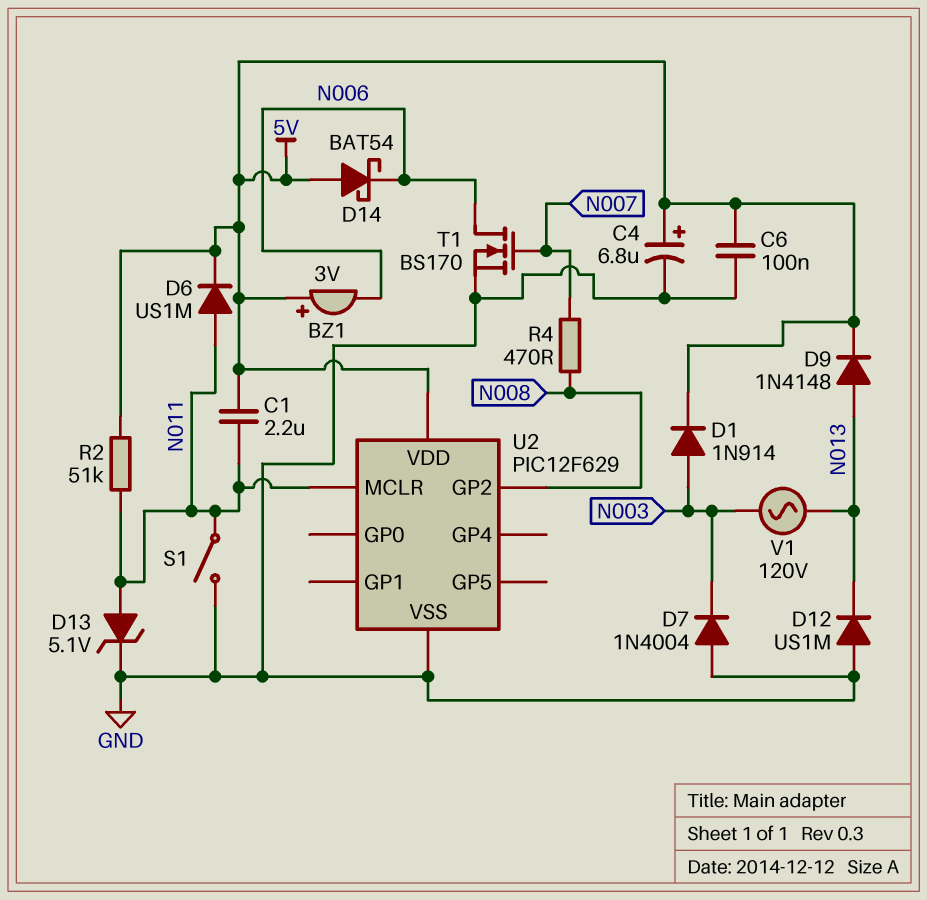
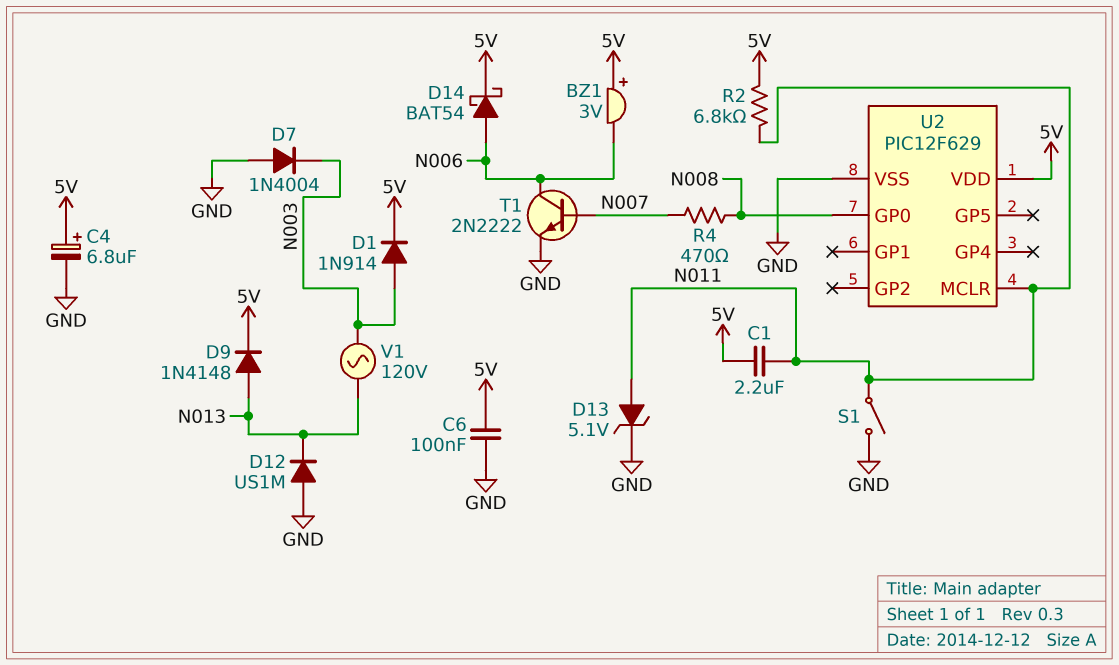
D6: diode US1M (A N011, K 5V) -> none
D14: schottky BAT54 (A 5V, K N006) -> schottky BAT54 (A N006, K 5V)
R2: 51k (5V, N011) -> 6.8k (5V, N011)
T1: NMOS BS170 (G N007, D N006, S GND) -> NPN 2N2222 (B N007, C N006, E GND)
U2 pin GP0: none -> N008
U2 pin GP2: N008 -> none

